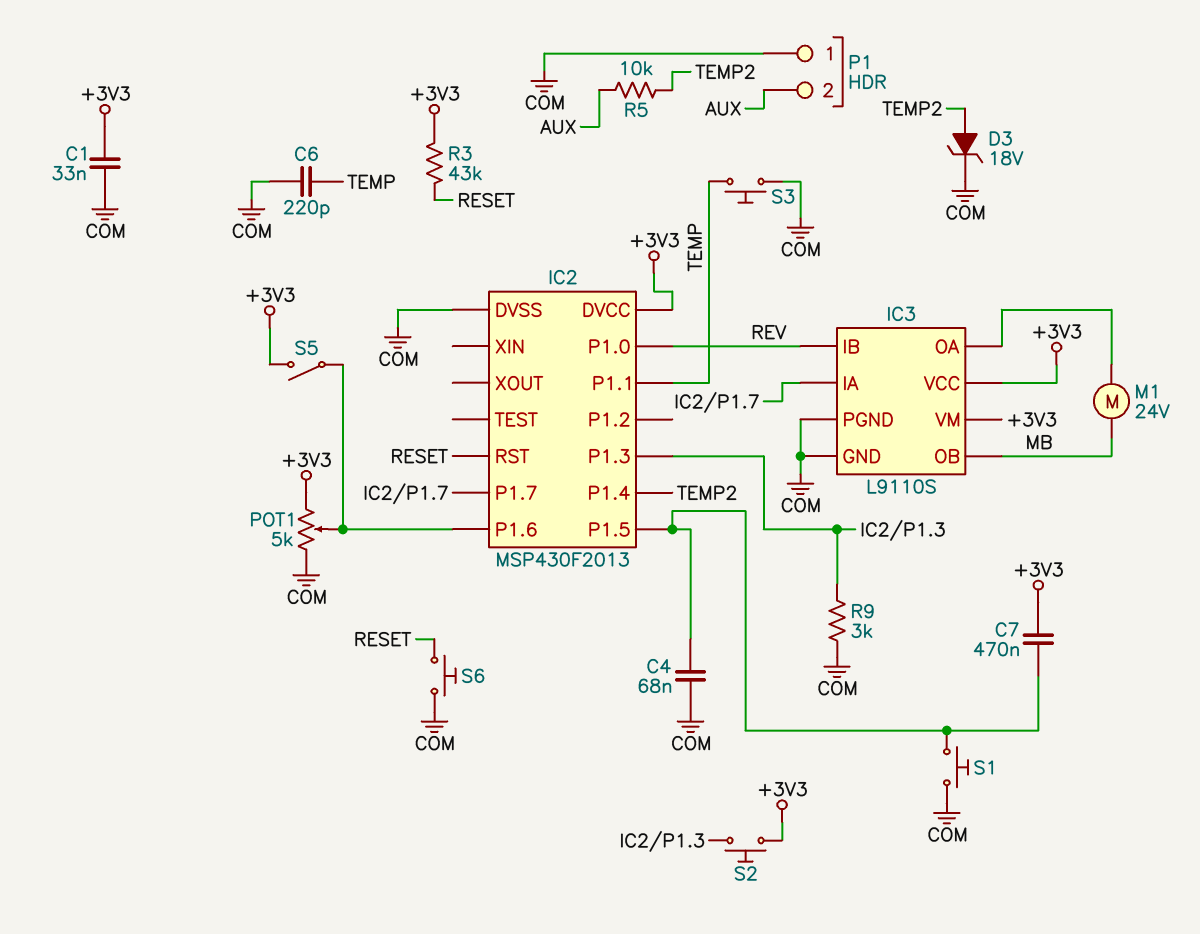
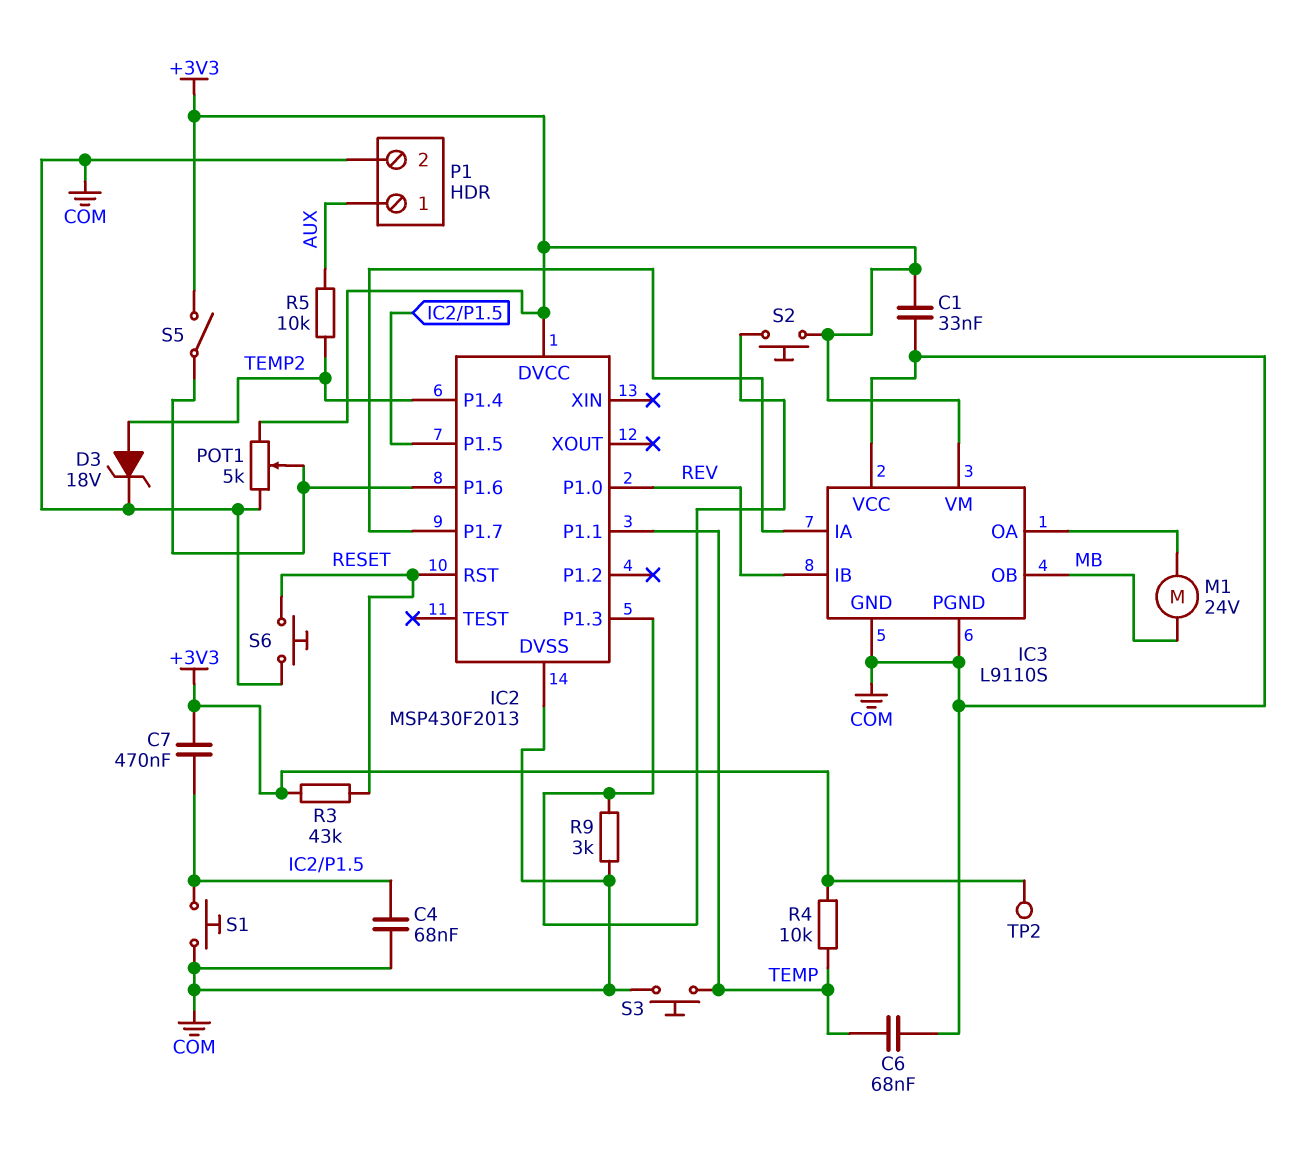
C6: 220pF (COM, TEMP) -> 68nF (COM, TEMP)
IC3 pin VCC: +3V3 -> COM
P1 pin 1: COM -> AUX
P1 pin 2: AUX -> COM
R4: none -> 10k (+3V3, TEMP)
TP2: none -> test point (+3V3)

